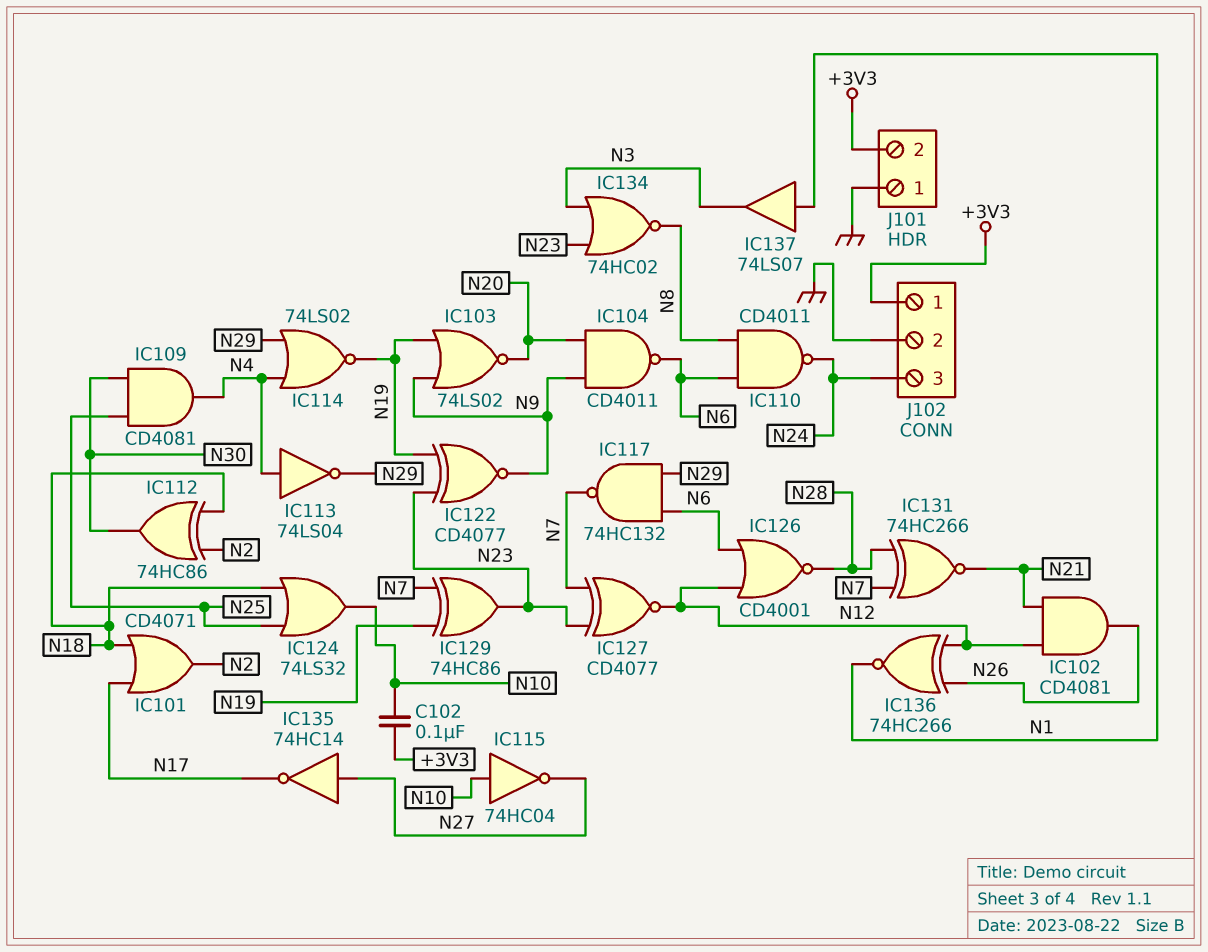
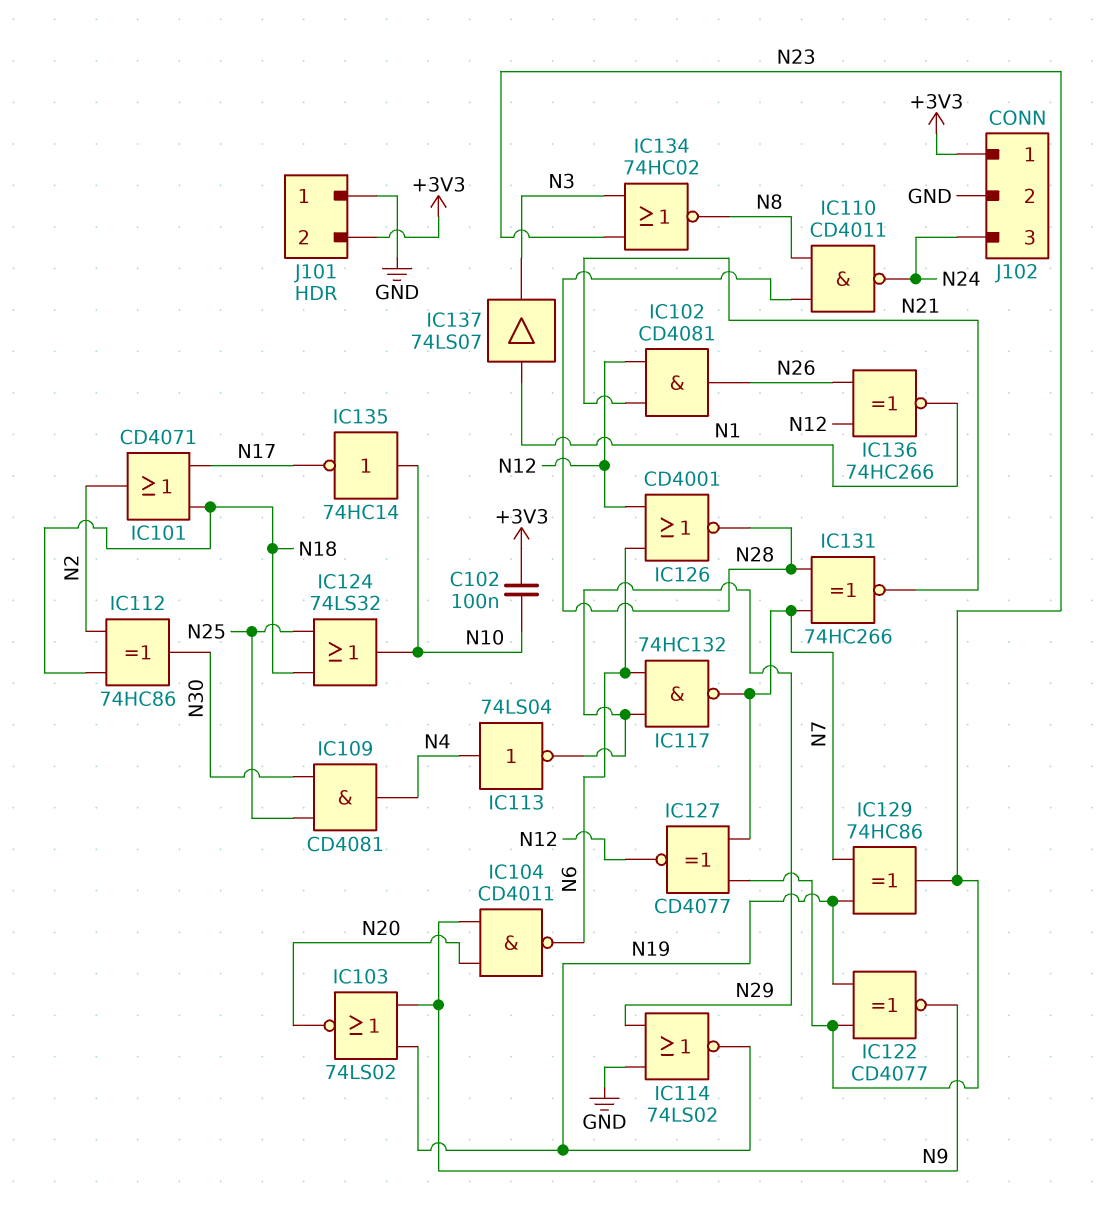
IC110: NAND CD4011 (in N6, in N8, out N24) -> NAND CD4011 (in N8, in N28, out N24)
IC114: NOR 74LS02 (in N4, in N29, out N19) -> NOR 74LS02 (in GND, in N29, out N19)
IC115: NOT 74HC04 (in N10, out N27) -> none
IC135: NOT 74HC14 (in N27, out N17) -> NOT 74HC14 (in N10, out N17)

